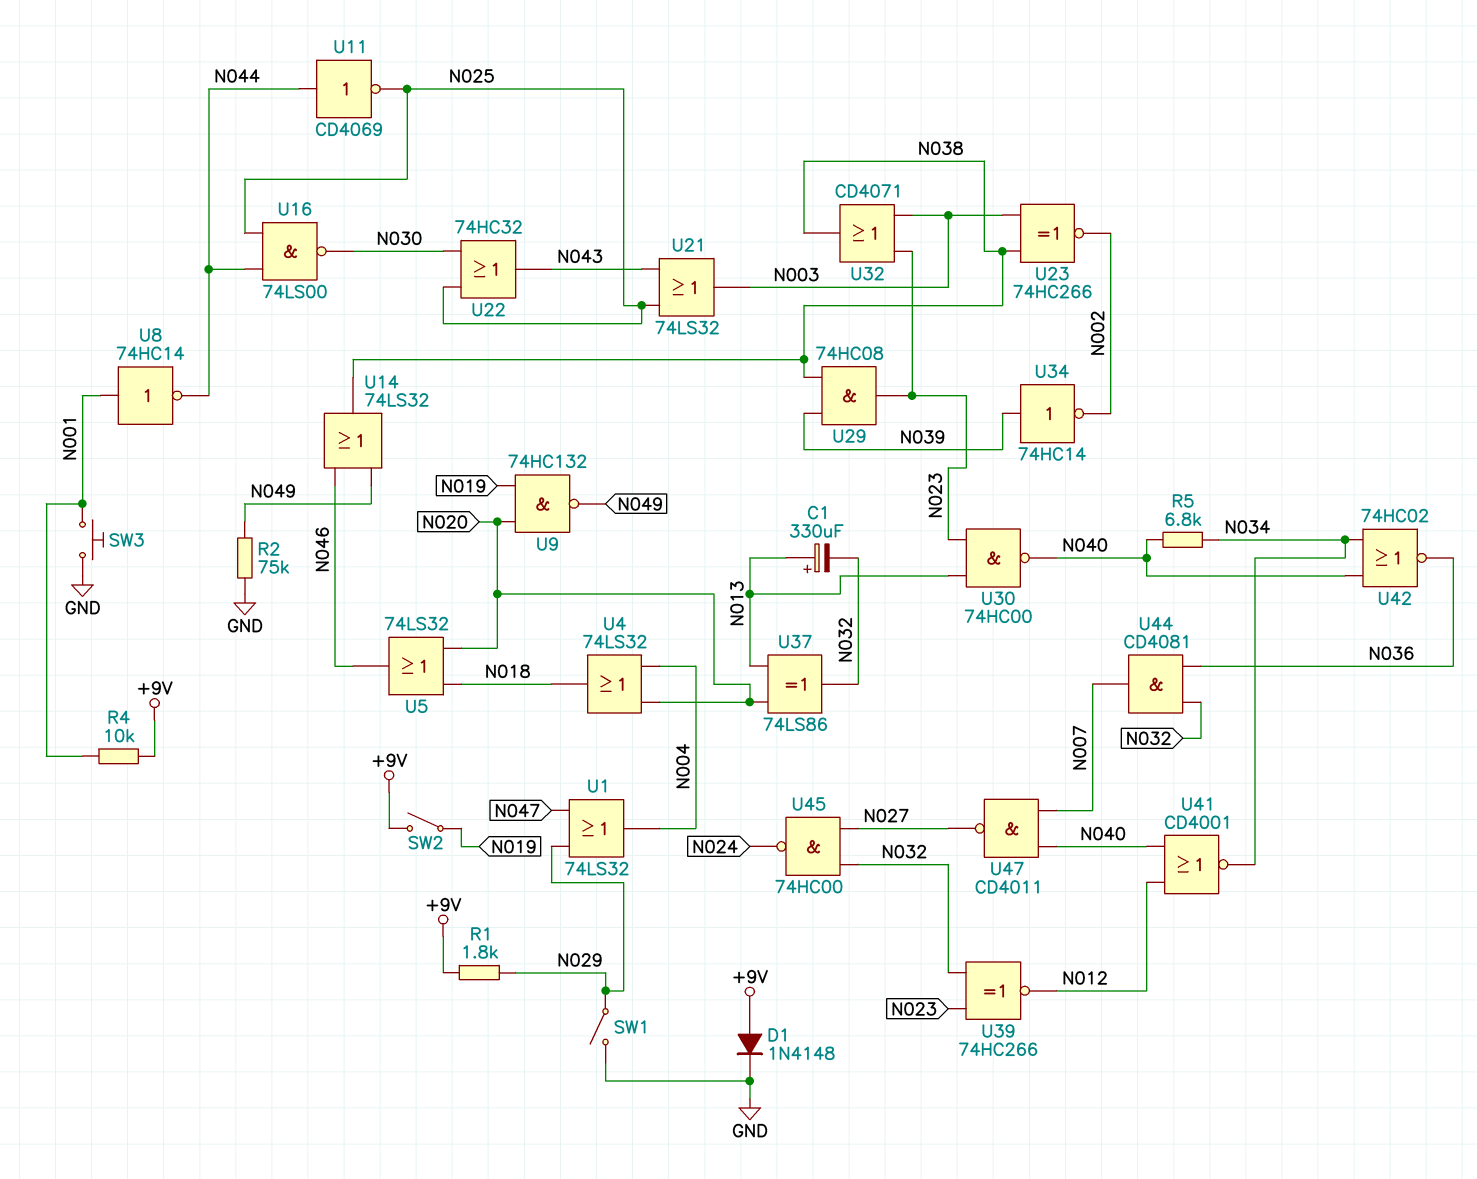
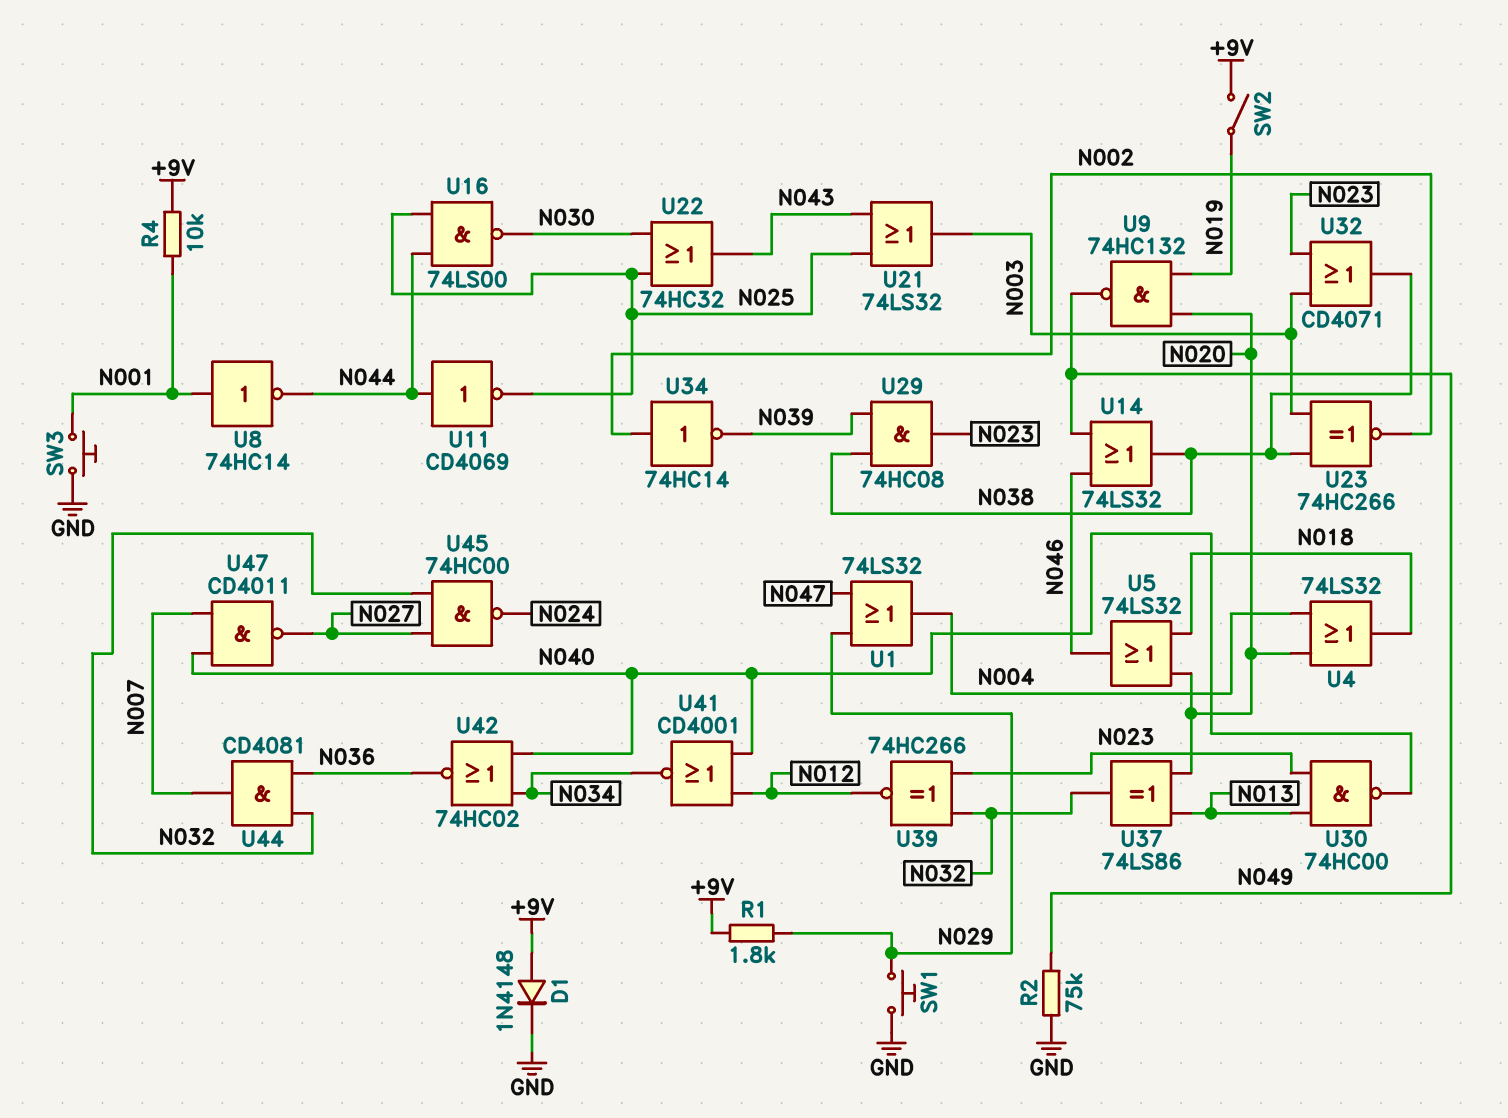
C1: 330uF (plus N013, minus N032) -> none
R5: 6.8k (N034, N040) -> none
SW1: switch (GND, N029) -> button (GND, N029)
U34: NOT 74HC14 (in N039, out N002) -> NOT 74HC14 (in N002, out N039)

